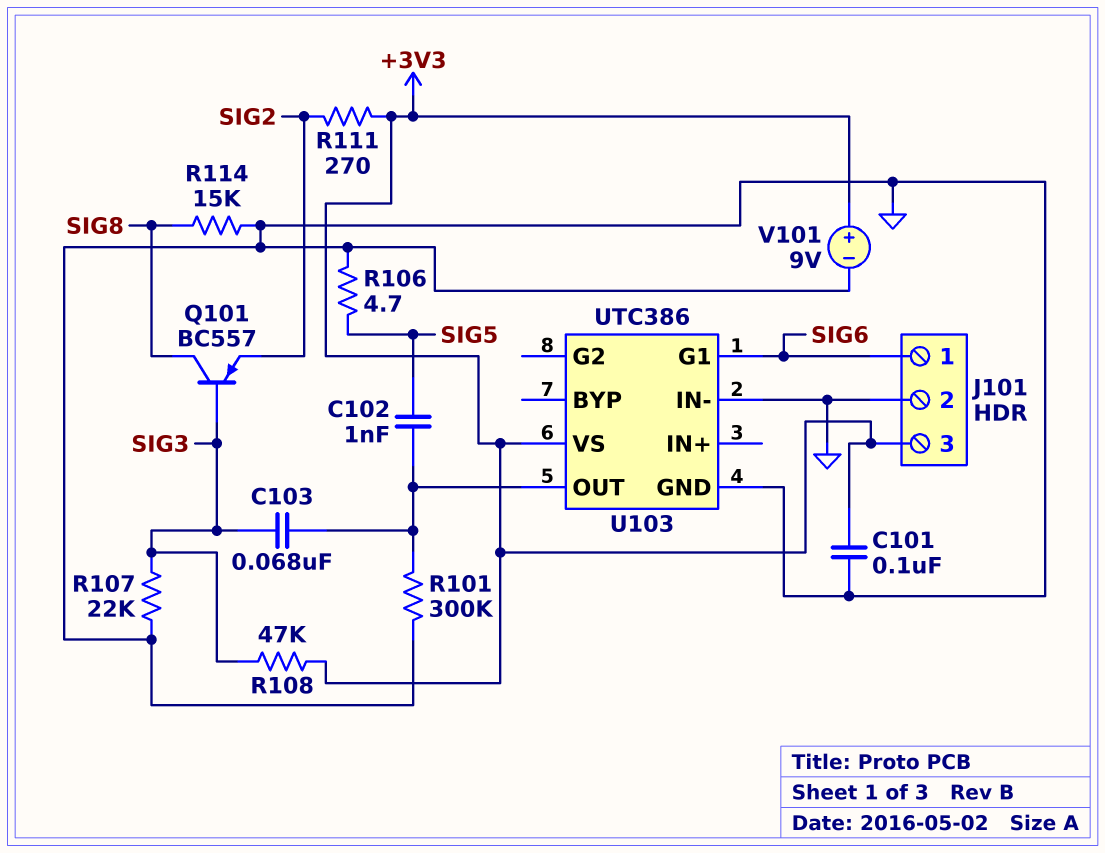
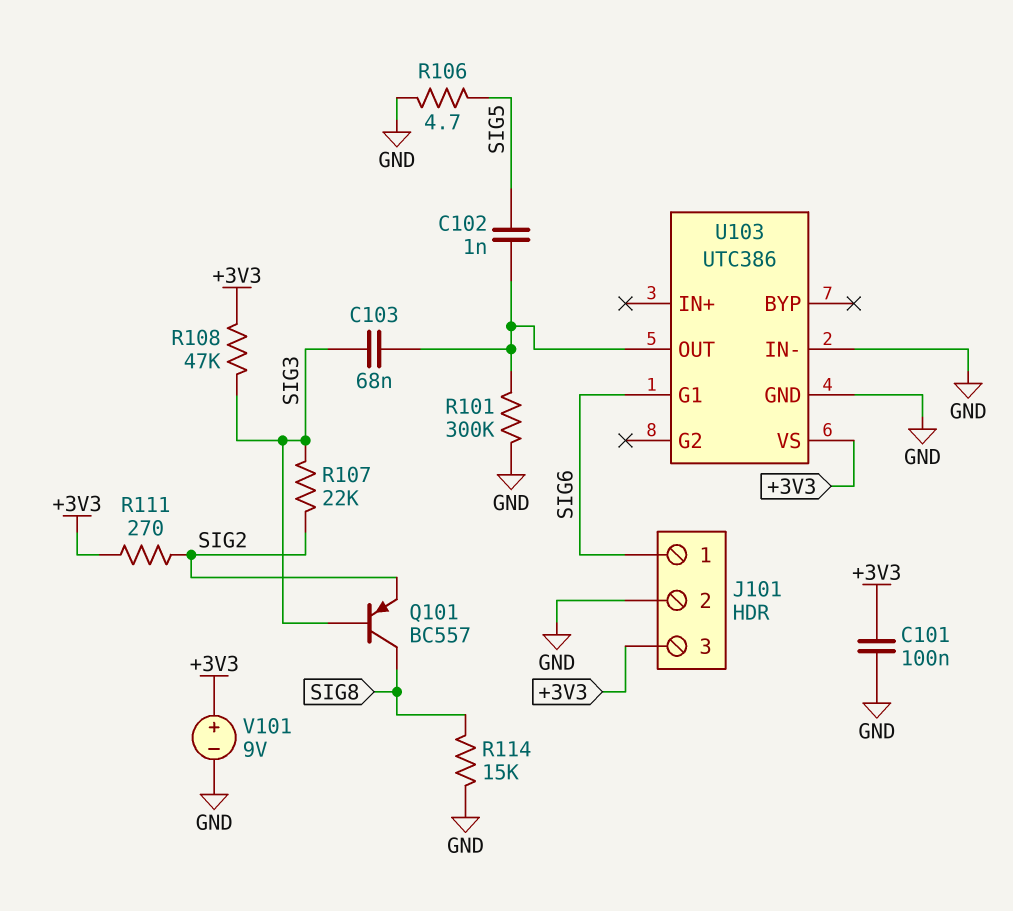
R107: 22k (GND, SIG3) -> 22k (SIG2, SIG3)

